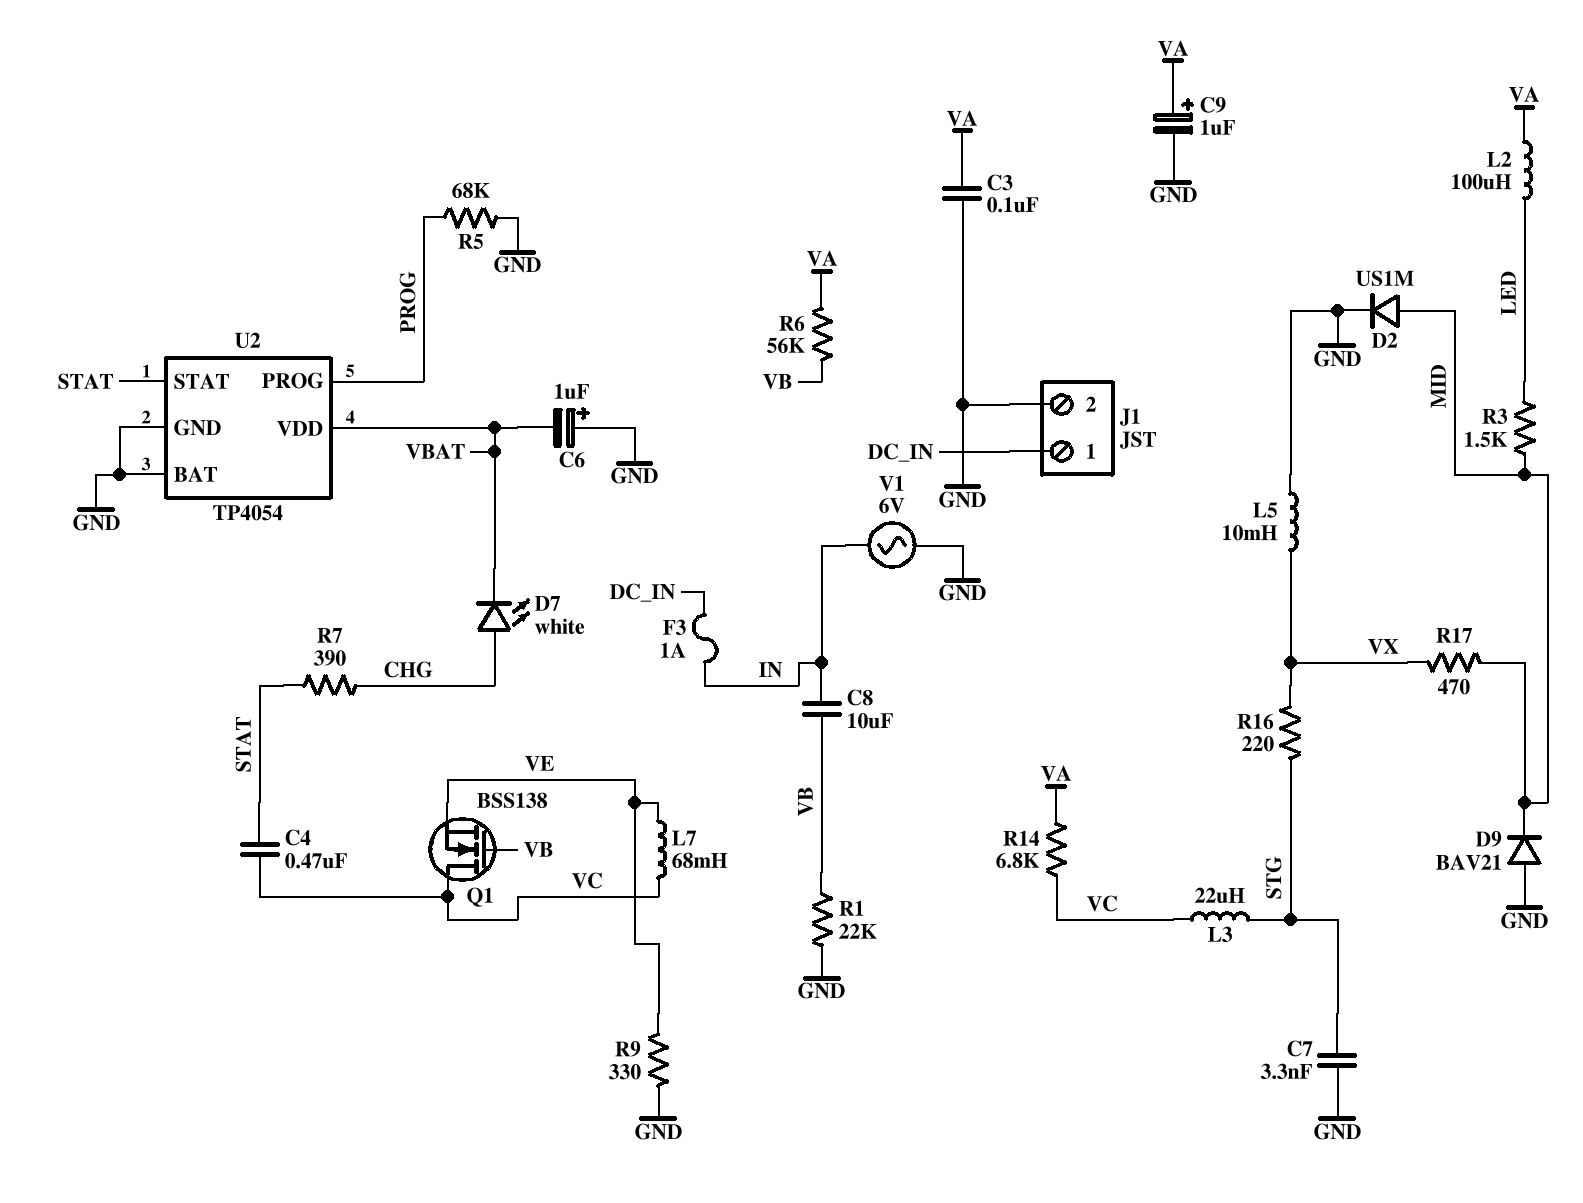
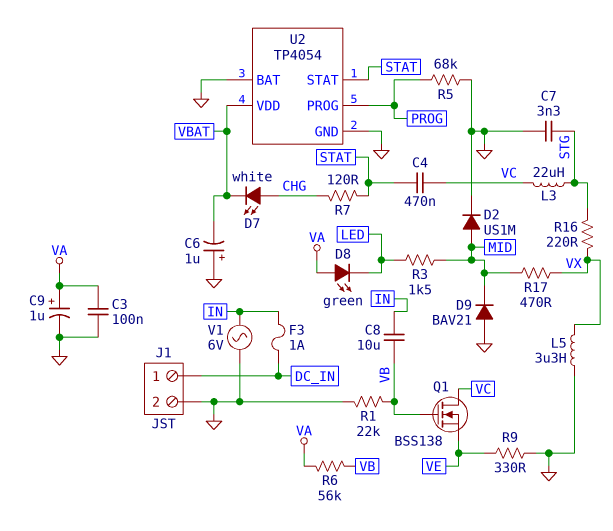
D8: none -> LED green (A VA, K LED)
L2: 100uH (LED, VA) -> none
L5: 10mH (GND, VX) -> 3.3uH (GND, VX)
L7: 68mH (VC, VE) -> none
R7: 390 (CHG, STAT) -> 120 (CHG, STAT)
R14: 6.8k (VA, VC) -> none

